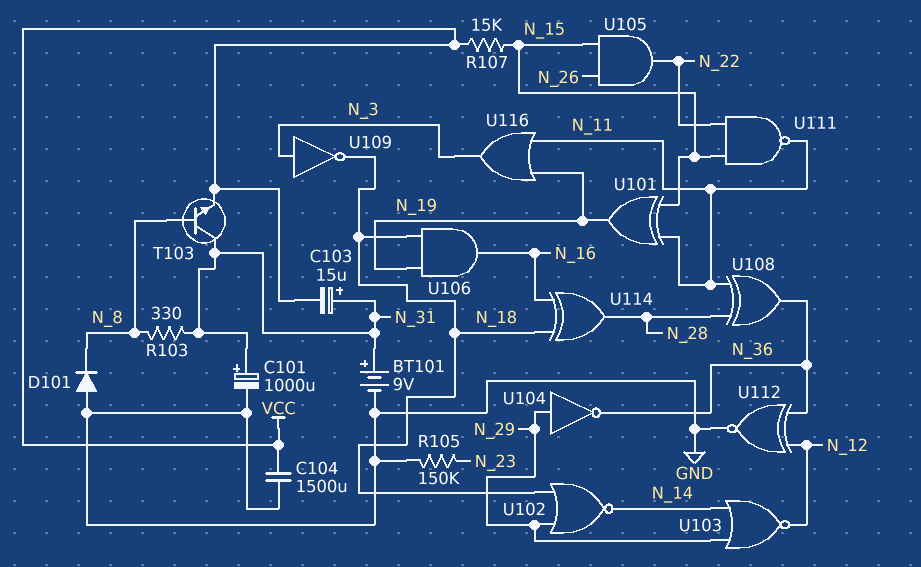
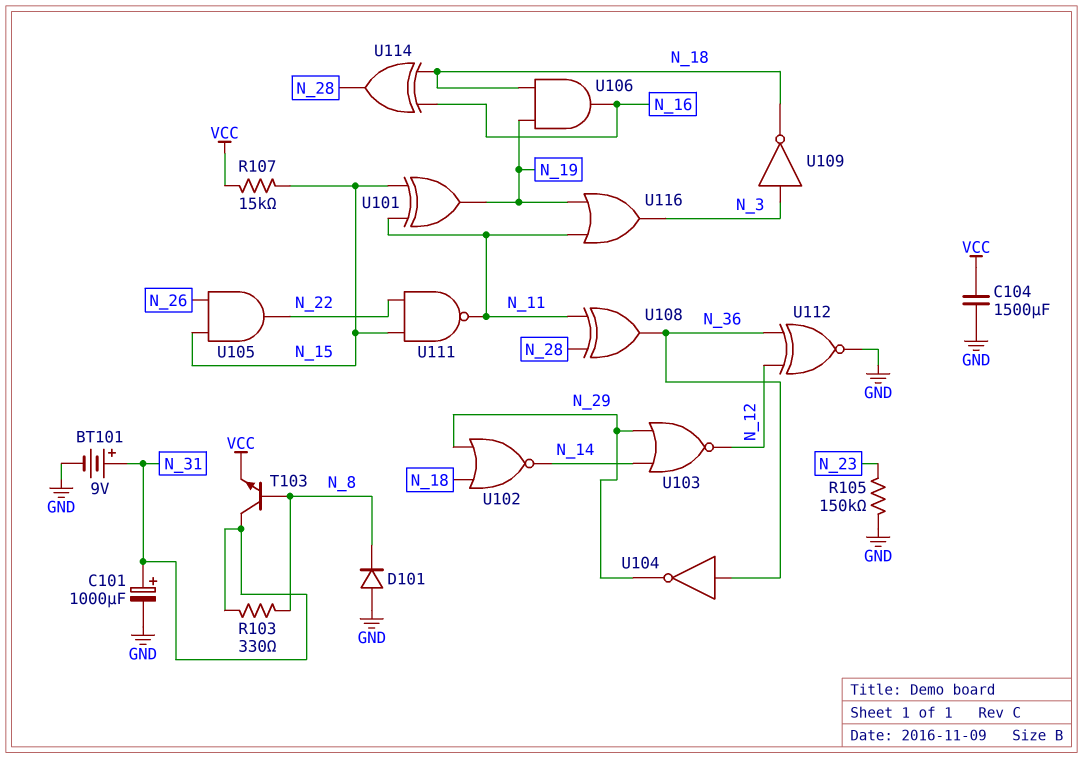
C103: 15uF (plus N_31, minus VCC) -> none
U104: NOT (in N_29, out N_36) -> NOT (in N_36, out N_29)

